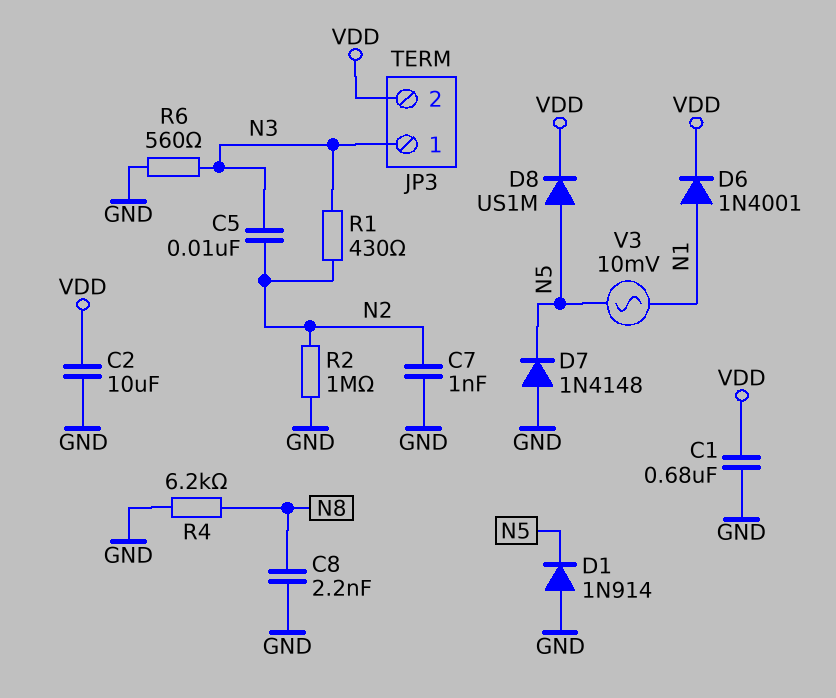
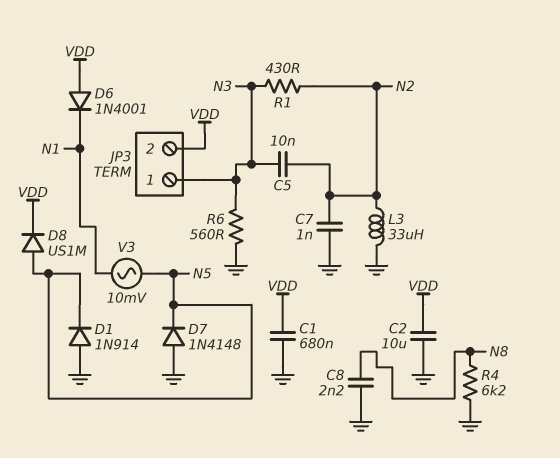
D6: diode 1N4001 (A N1, K VDD) -> diode 1N4001 (A VDD, K N1)
L3: none -> 33uH (GND, N2)
R2: 1M (GND, N2) -> none

